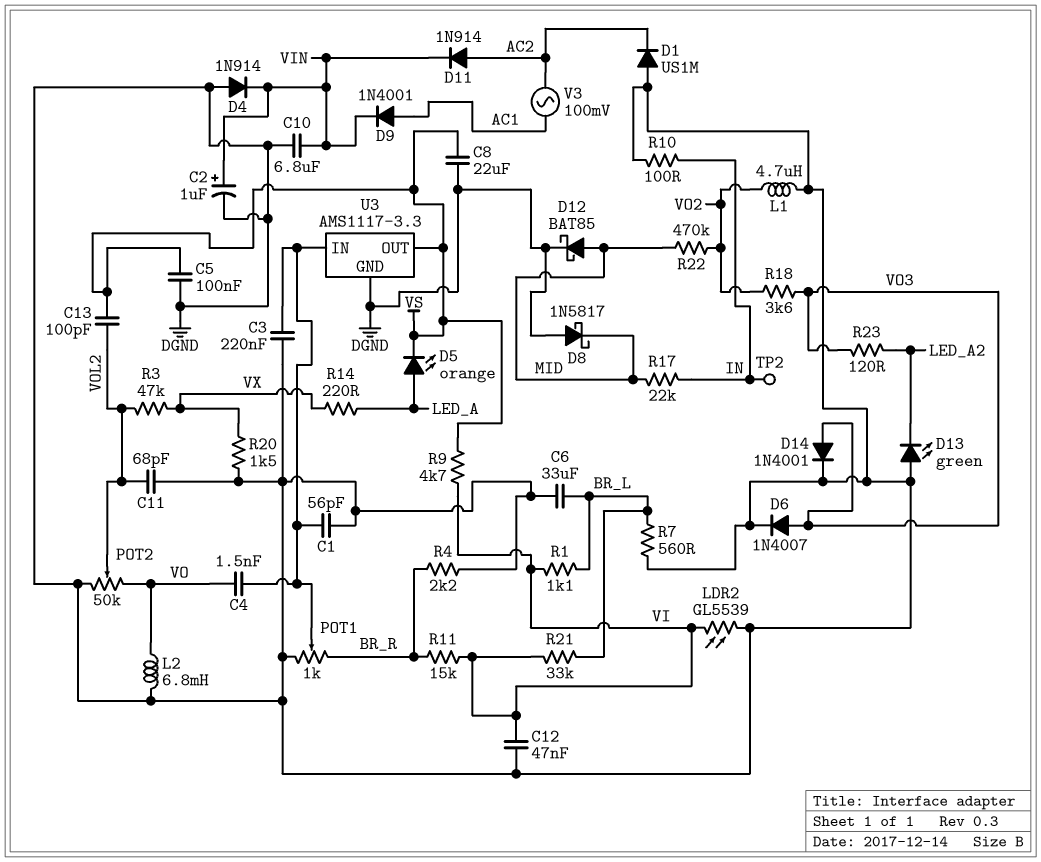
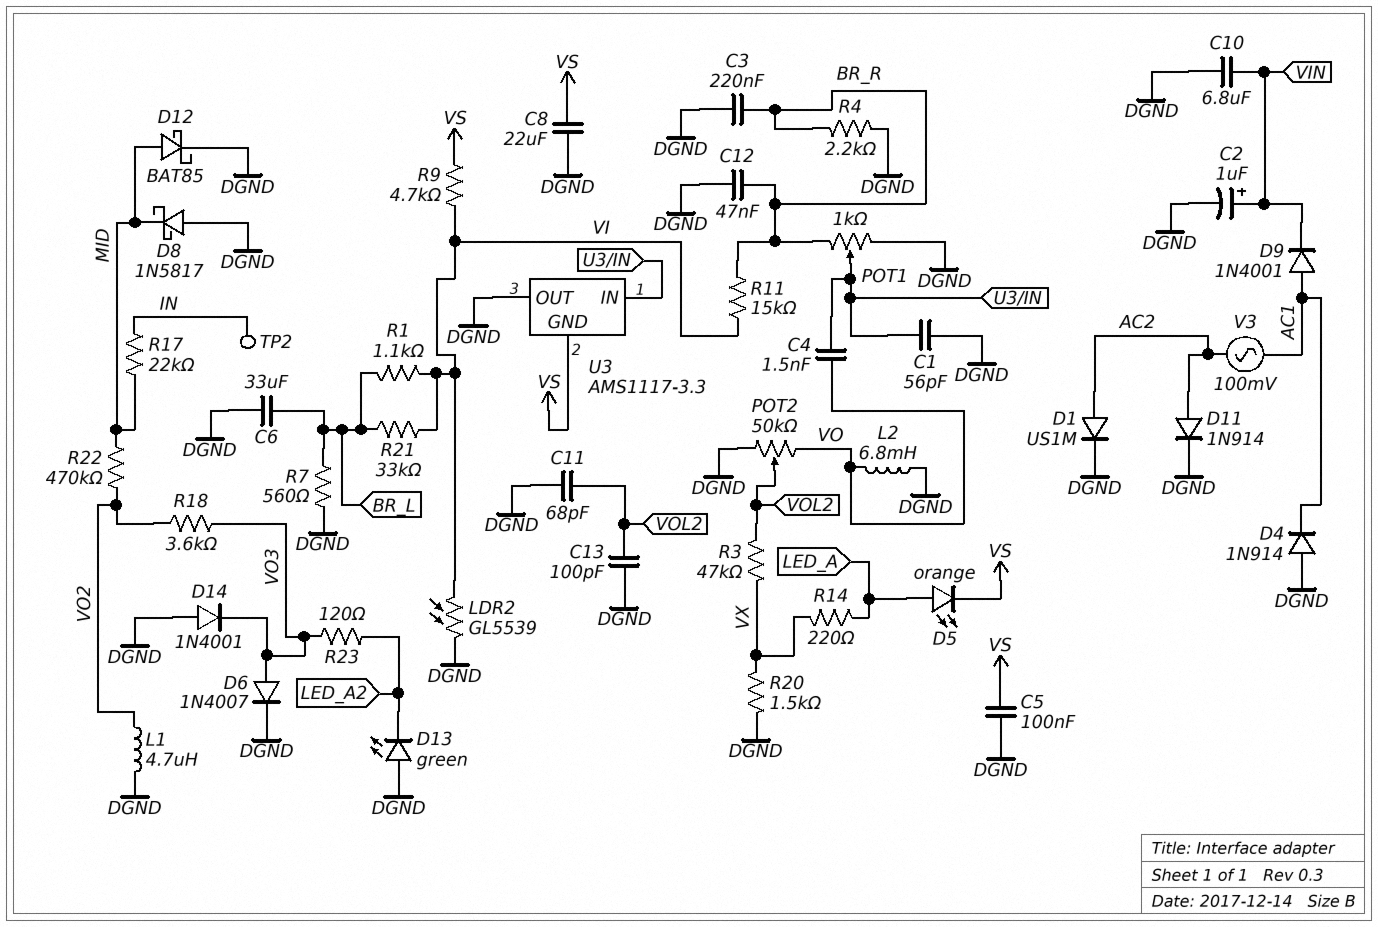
C3: 220nF (DGND, U3/IN) -> 220nF (BR_R, DGND)
C12: 47nF (DGND, VI) -> 47nF (BR_R, DGND)
C13: 100pF (VOL2, VS) -> 100pF (DGND, VOL2)
D1: diode US1M (A DGND, K AC2) -> diode US1M (A AC2, K DGND)
D4: diode 1N914 (A DGND, K VIN) -> diode 1N914 (A DGND, K AC1)
D11: diode 1N914 (A AC2, K VIN) -> diode 1N914 (A AC2, K DGND)
D14: diode 1N4001 (A VO3, K DGND) -> diode 1N4001 (A DGND, K VO3)
R10: 100 (DGND, IN) -> none
U3 pin GND: DGND -> VS
U3 pin OUT: VS -> DGND

